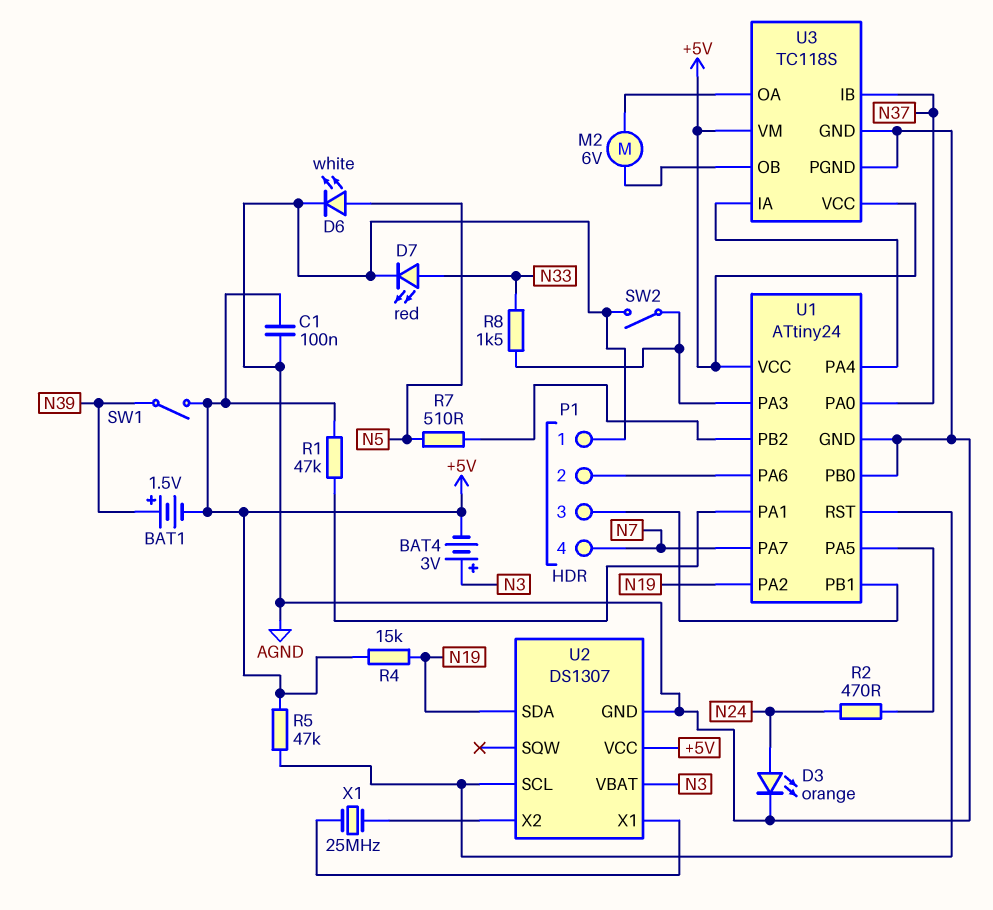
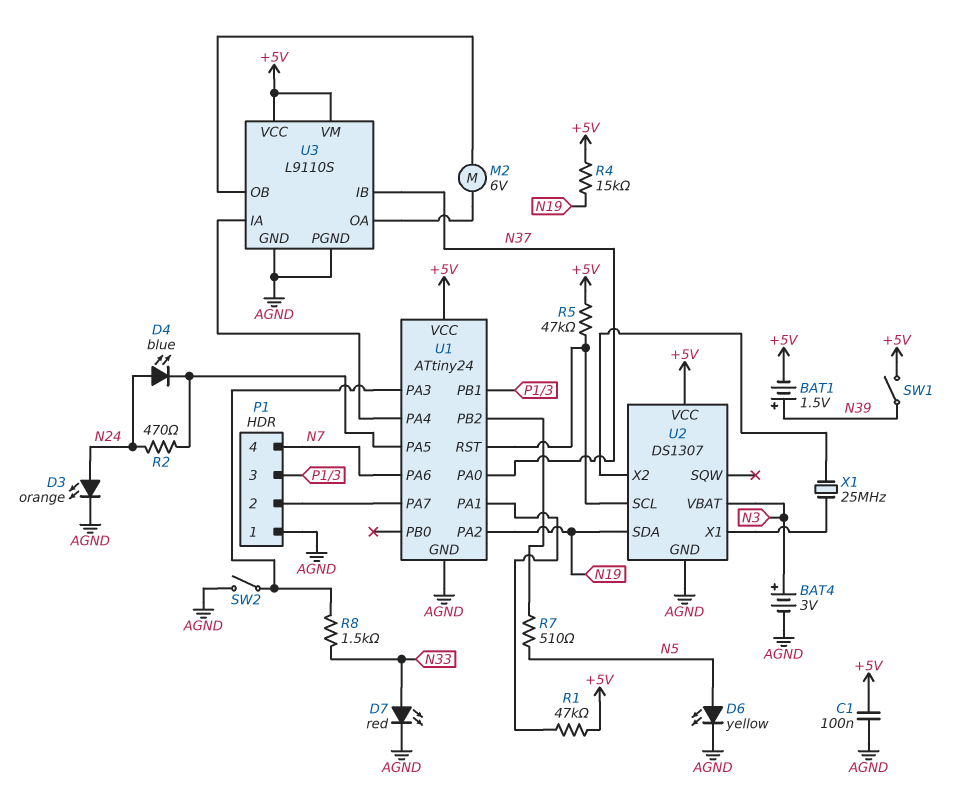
BAT4: 3V (plus N3, minus +5V) -> 3V (plus N3, minus AGND)
D4: none -> LED blue (A N24, K U1/PA5)
D6: LED white (A N5, K AGND) -> LED yellow (A N5, K AGND)
U1 pin PA6: P1/2 -> N7
U1 pin PA7: N7 -> P1/2
U1 pin PB0: AGND -> none
U3: TC118S -> L9110S

